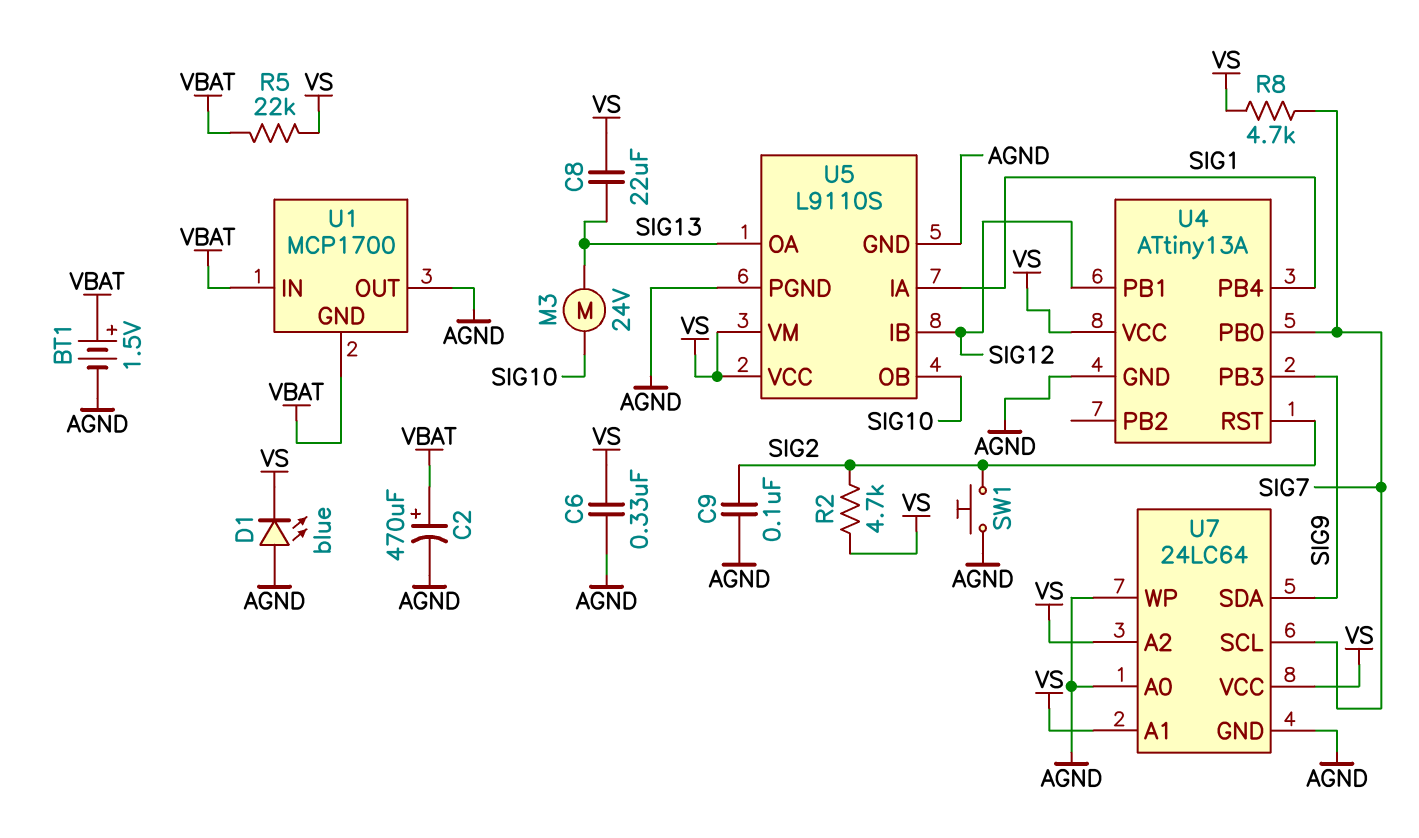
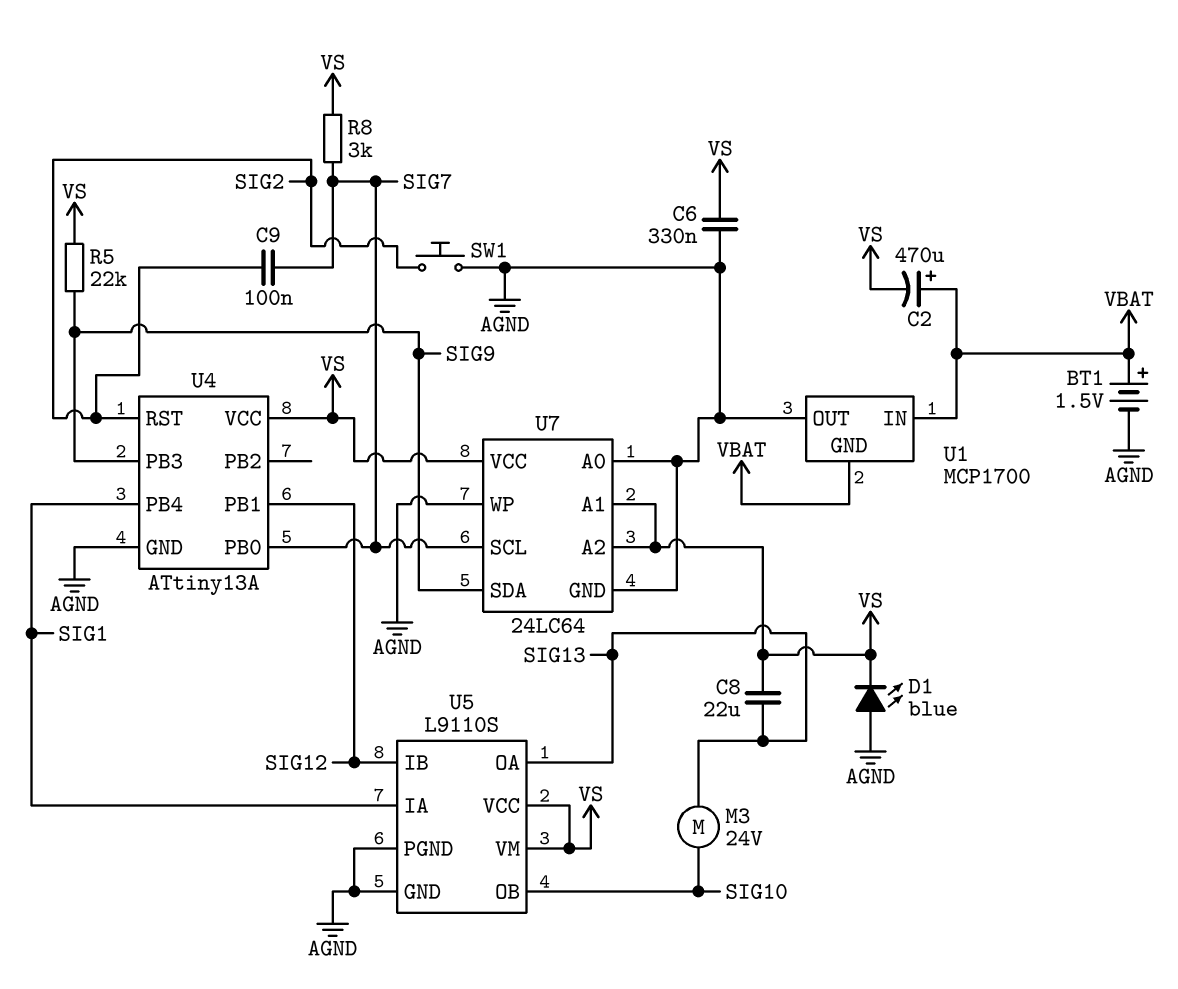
C2: 470uF (plus VBAT, minus AGND) -> 470uF (plus VBAT, minus VS)
C9: 100nF (AGND, SIG2) -> 100nF (SIG2, SIG7)
R2: 4.7k (SIG2, VS) -> none
R5: 22k (VBAT, VS) -> 22k (SIG9, VS)
R8: 4.7k (SIG7, VS) -> 3k (SIG7, VS)

